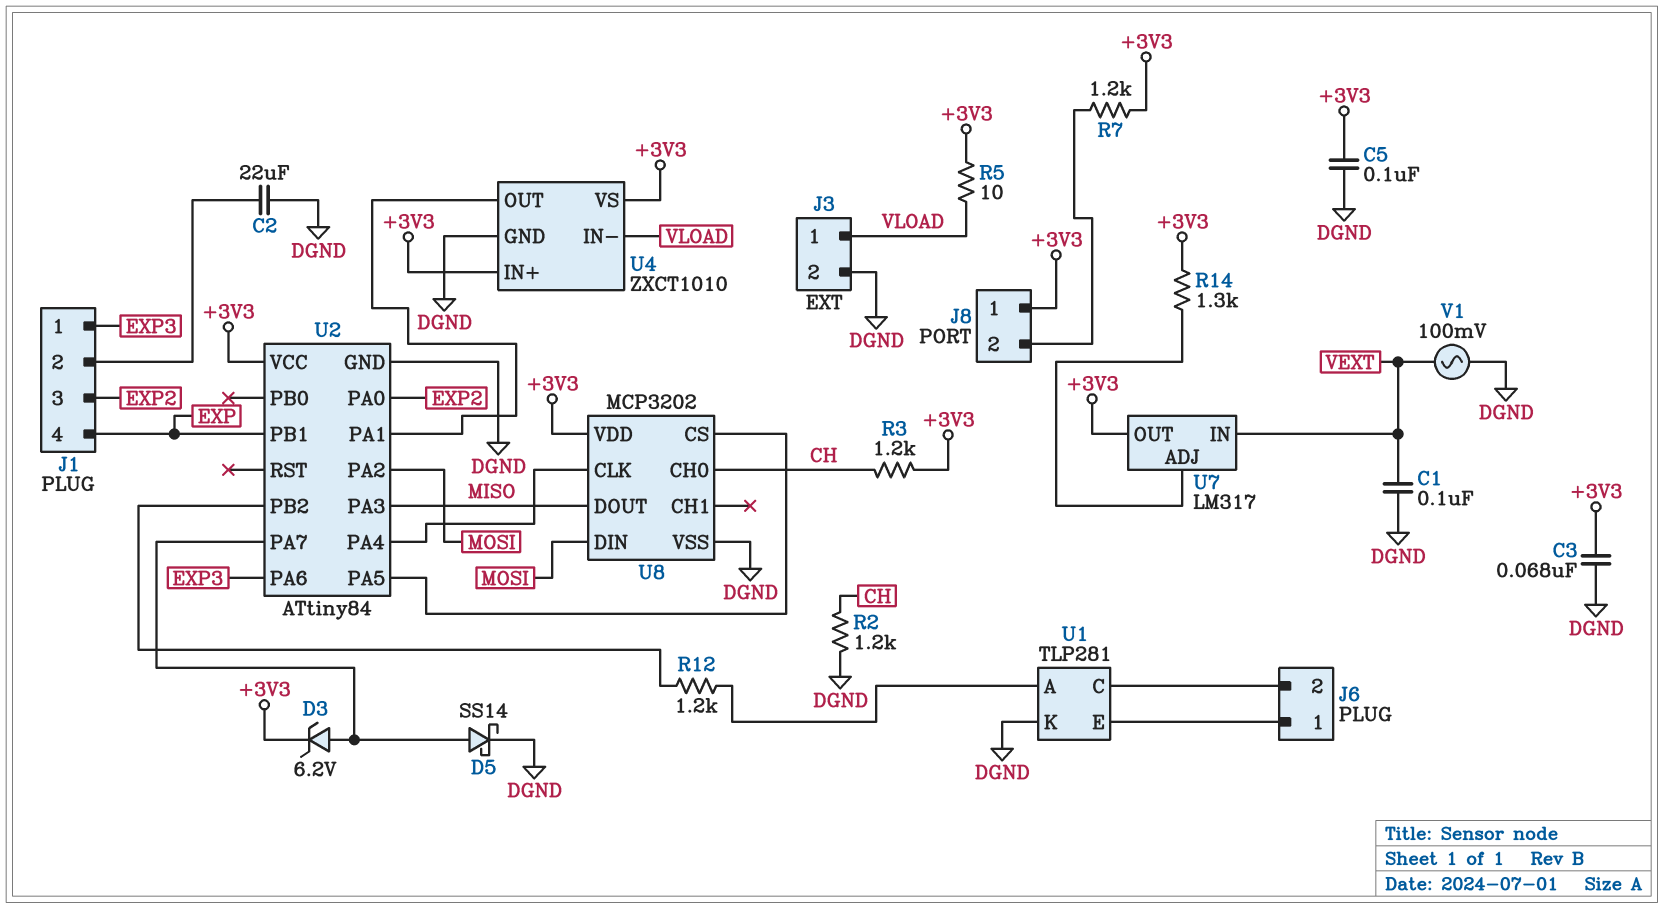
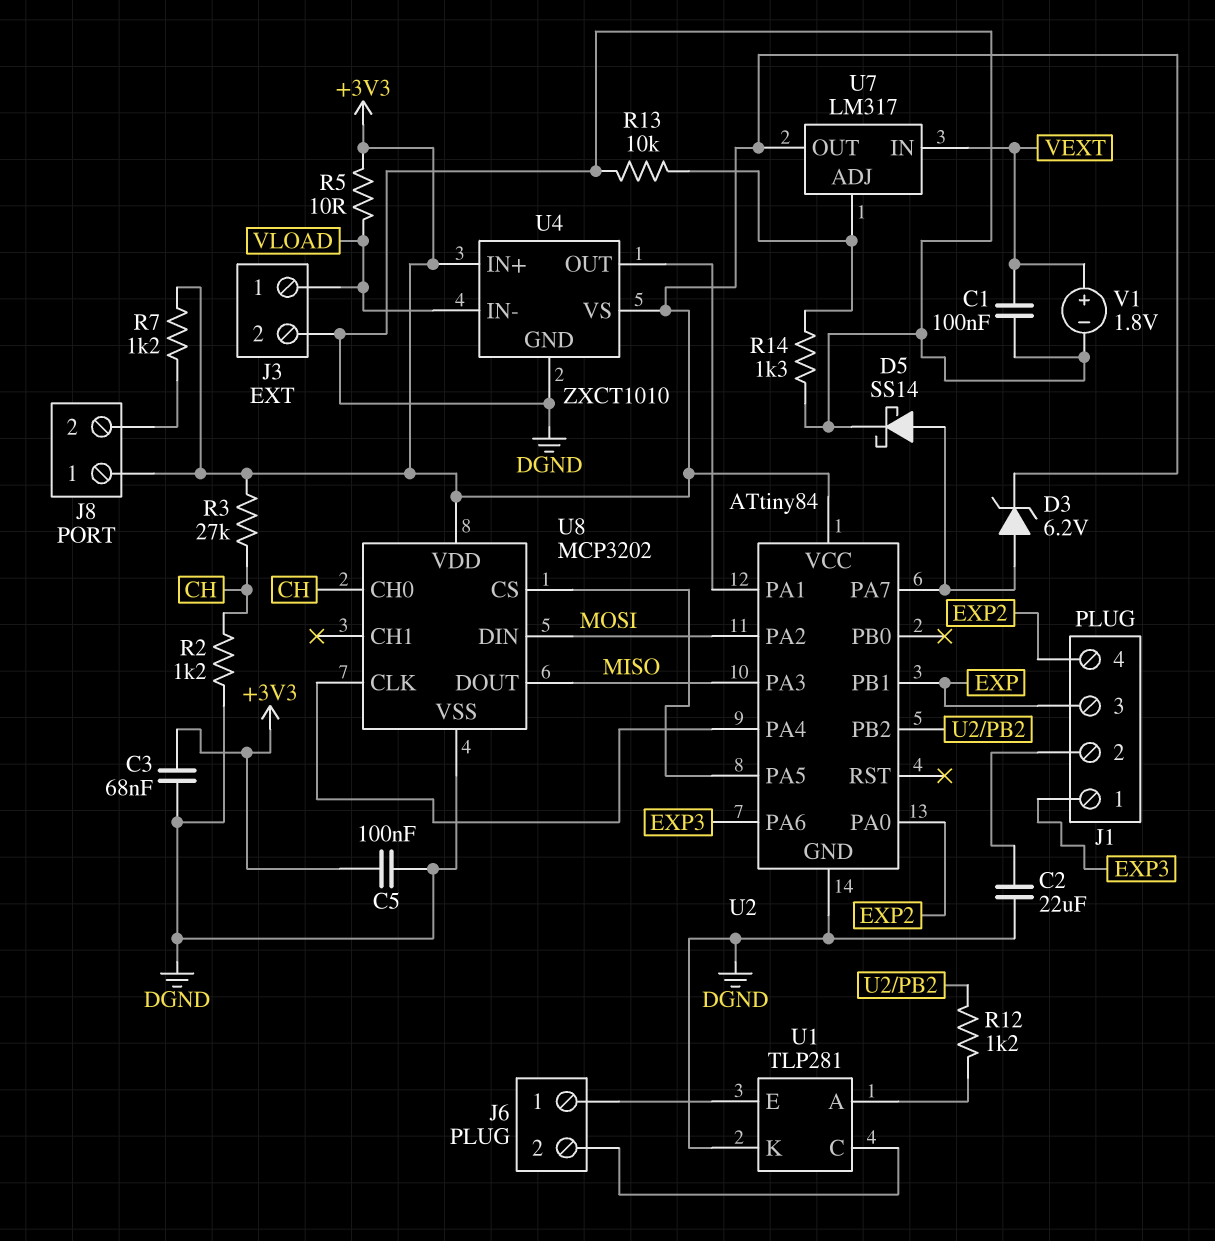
J1 pin 3: EXP2 -> EXP
J1 pin 4: EXP -> EXP2
R3: 1.2k (+3V3, CH) -> 27k (+3V3, CH)
R13: none -> 10k (DGND, U7/ADJ)
R14: 1.3k (+3V3, U7/ADJ) -> 1.3k (DGND, U7/ADJ)
V1: AC 100mV (DGND, VEXT) -> 1.8V (plus VEXT, minus DGND)

